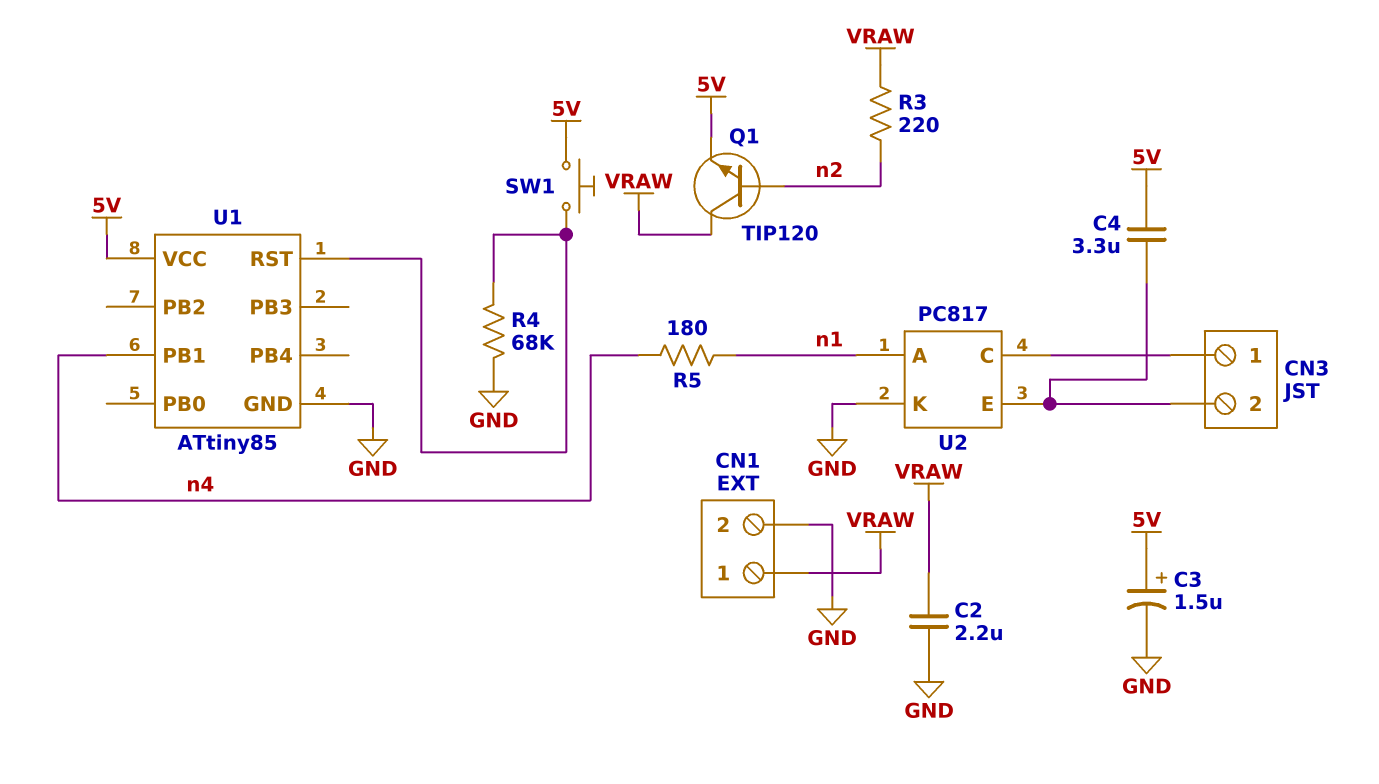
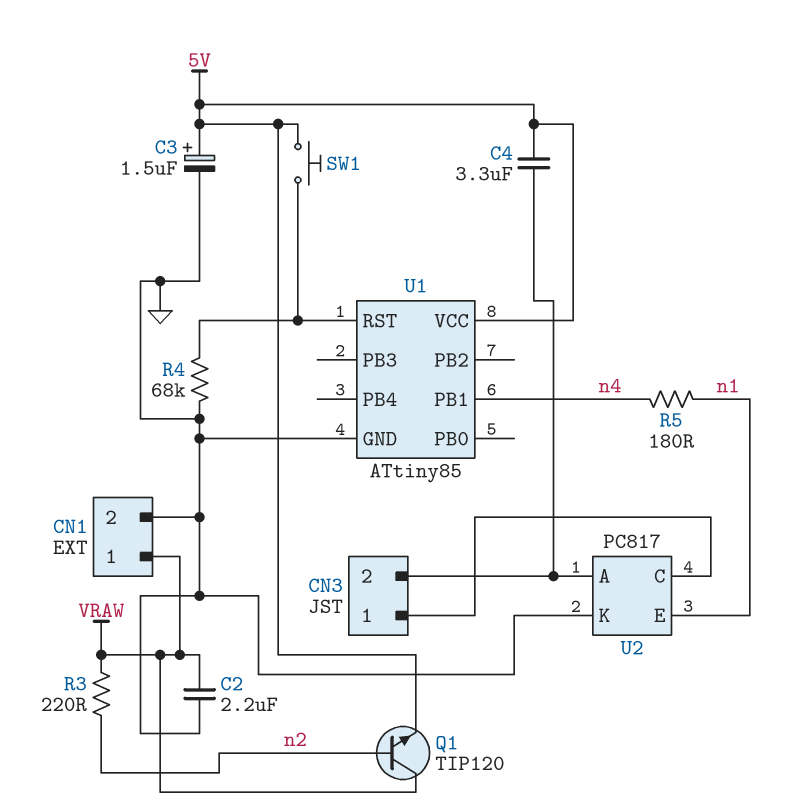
U2 pin A: n1 -> CN3/2
U2 pin E: CN3/2 -> n1

